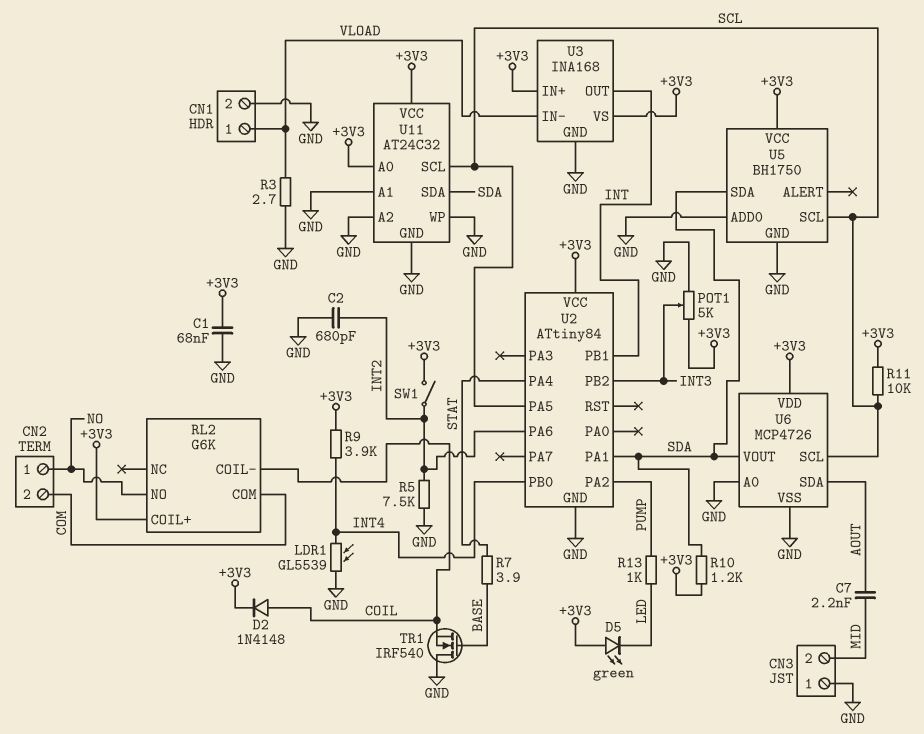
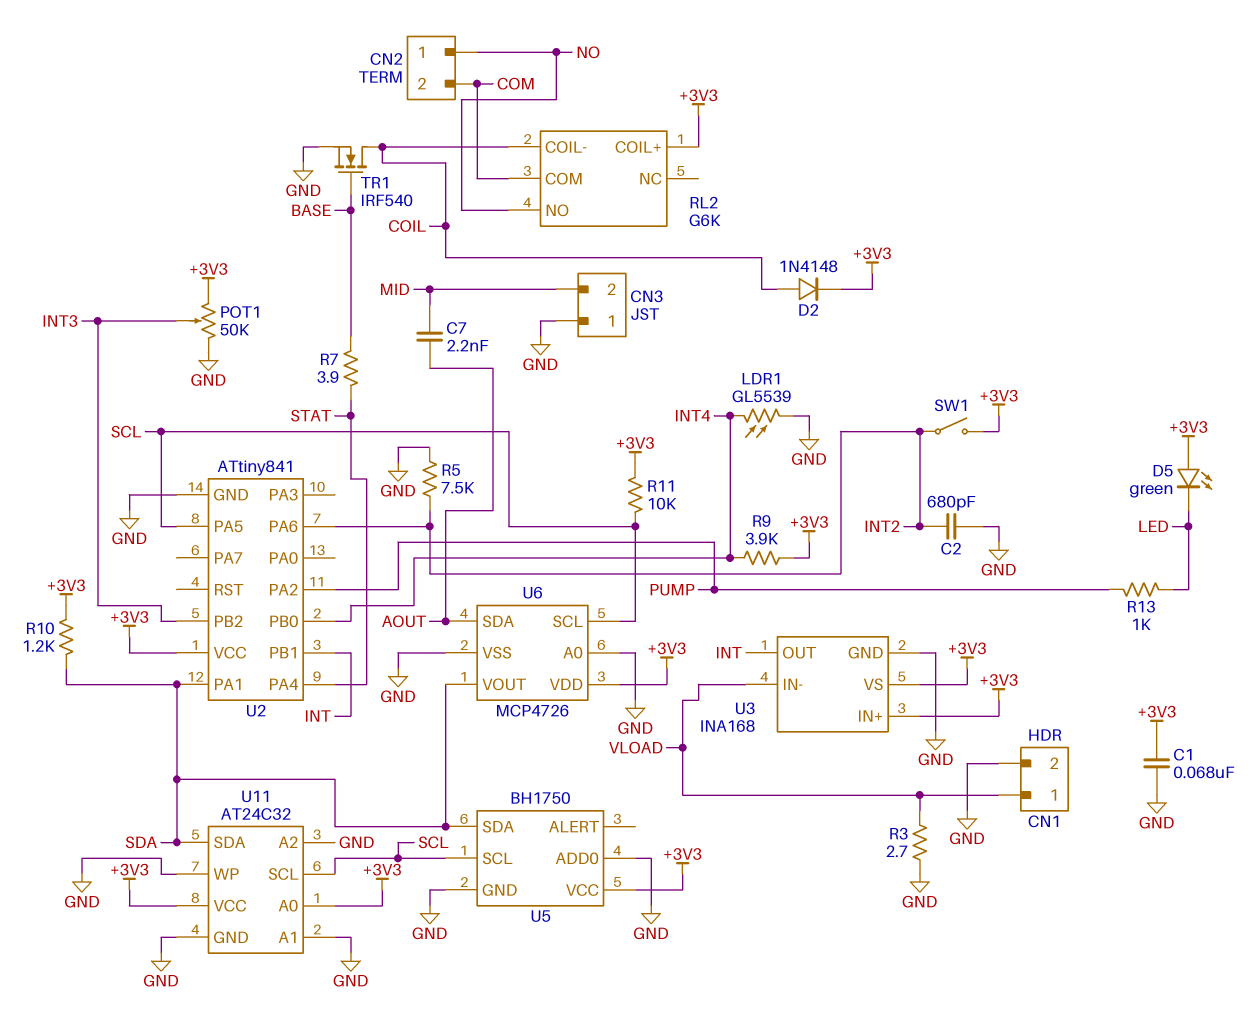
POT1: 5k (+3V3, GND, wiper INT3) -> 50k (+3V3, GND, wiper INT3)
TR1: NMOS IRF540 (G BASE, D GND, S COIL) -> NMOS IRF540 (G BASE, D COIL, S GND)
U2: ATtiny84 -> ATtiny841

